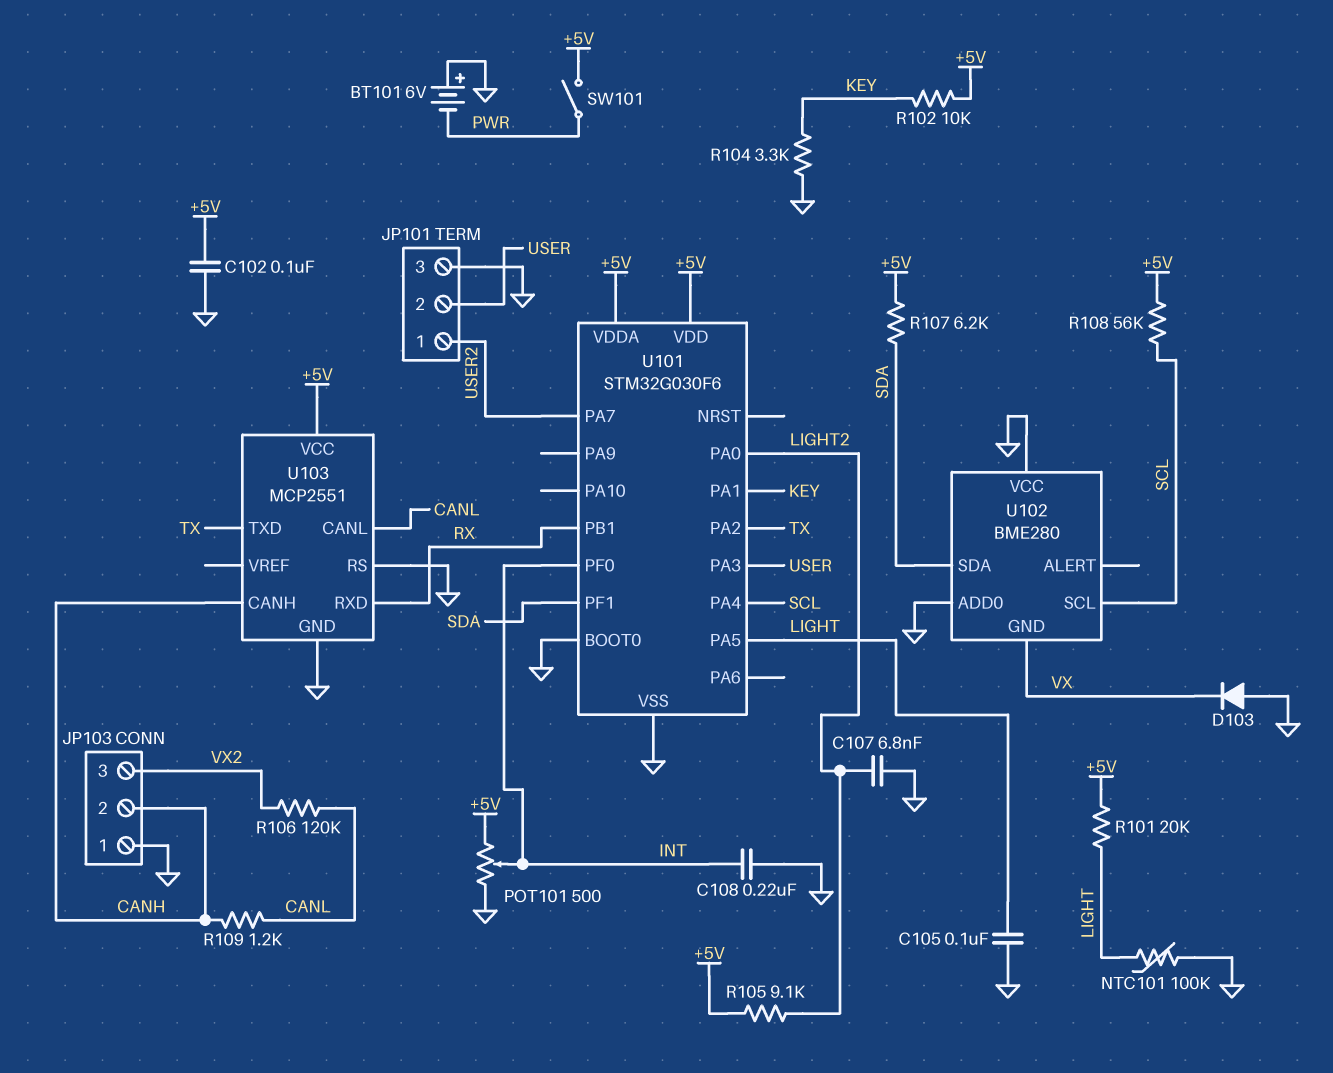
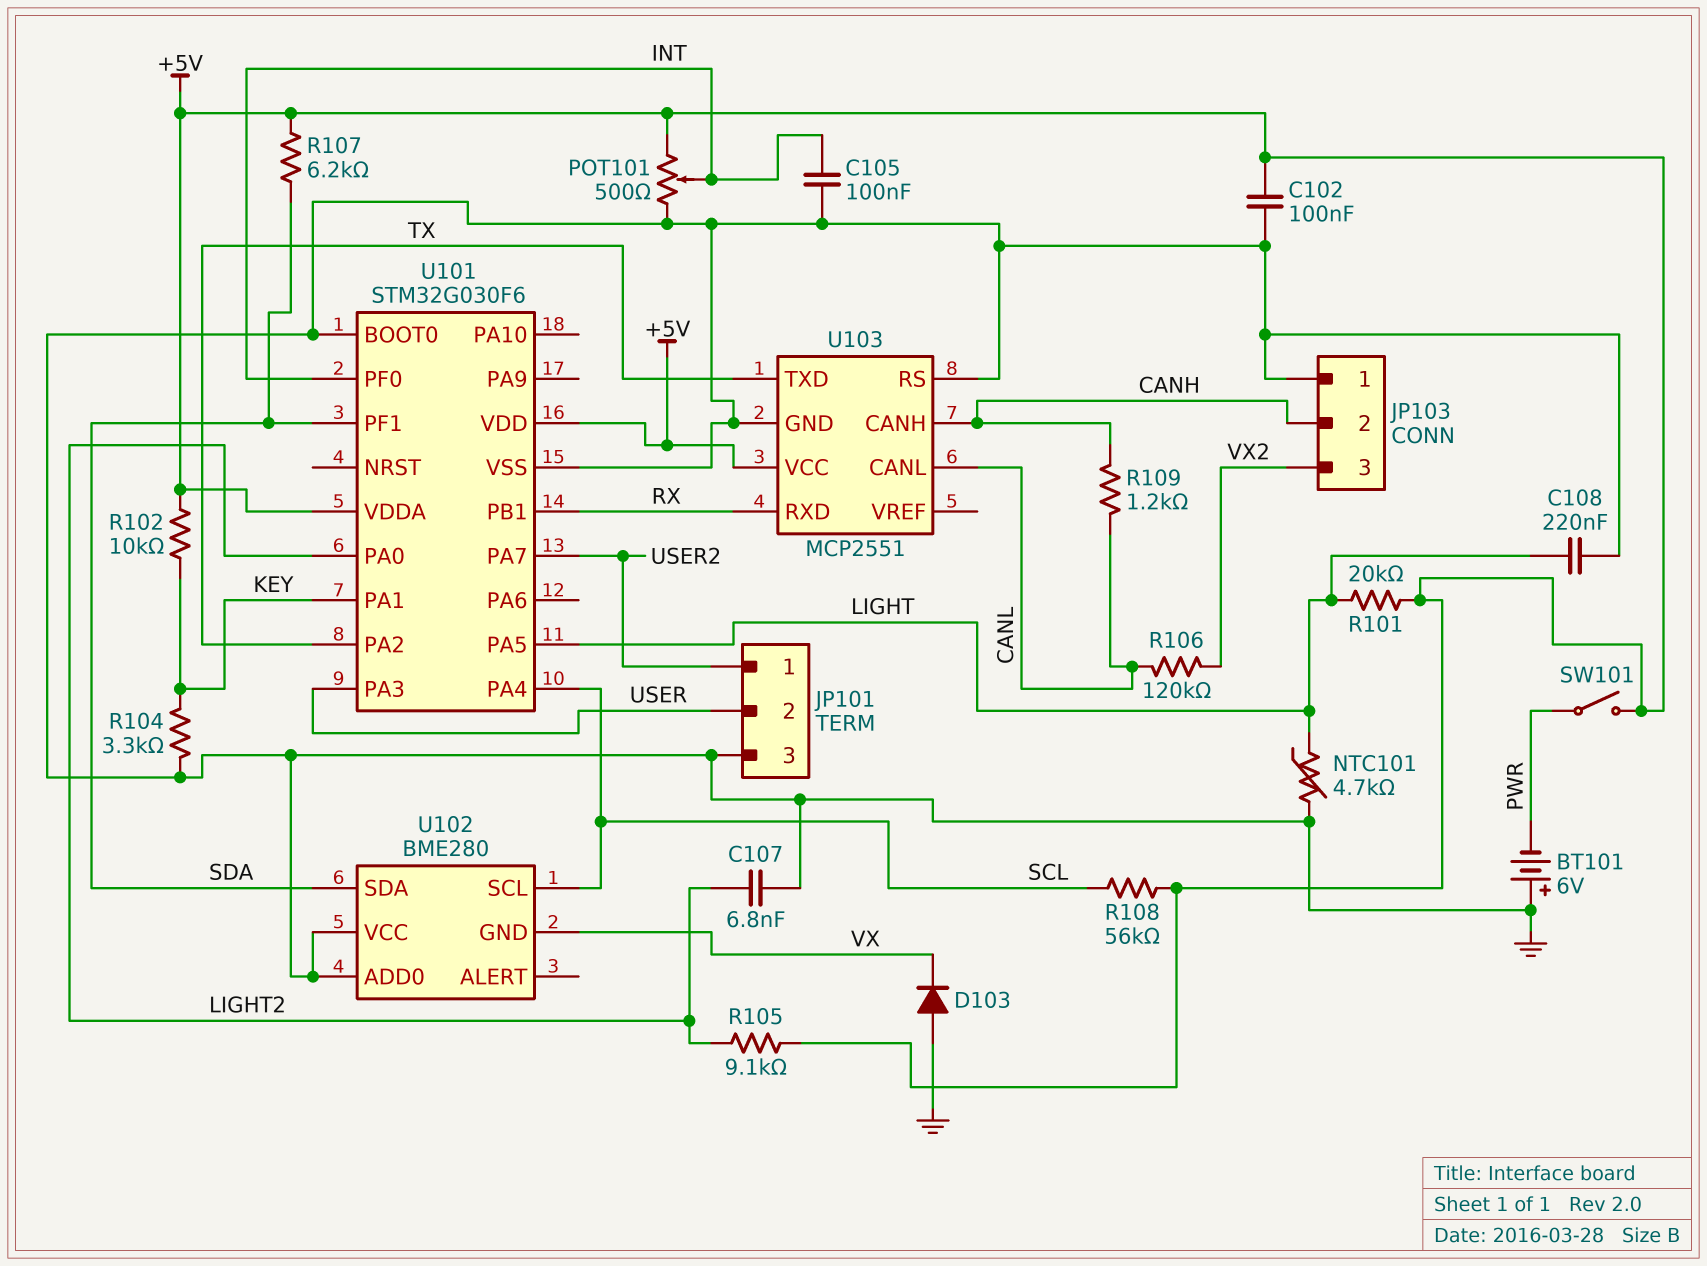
C105: 100nF (GND, LIGHT) -> 100nF (GND, INT)
C108: 220nF (GND, INT) -> 220nF (GND, LIGHT)
NTC101: 100k (GND, LIGHT) -> 4.7k (GND, LIGHT)

